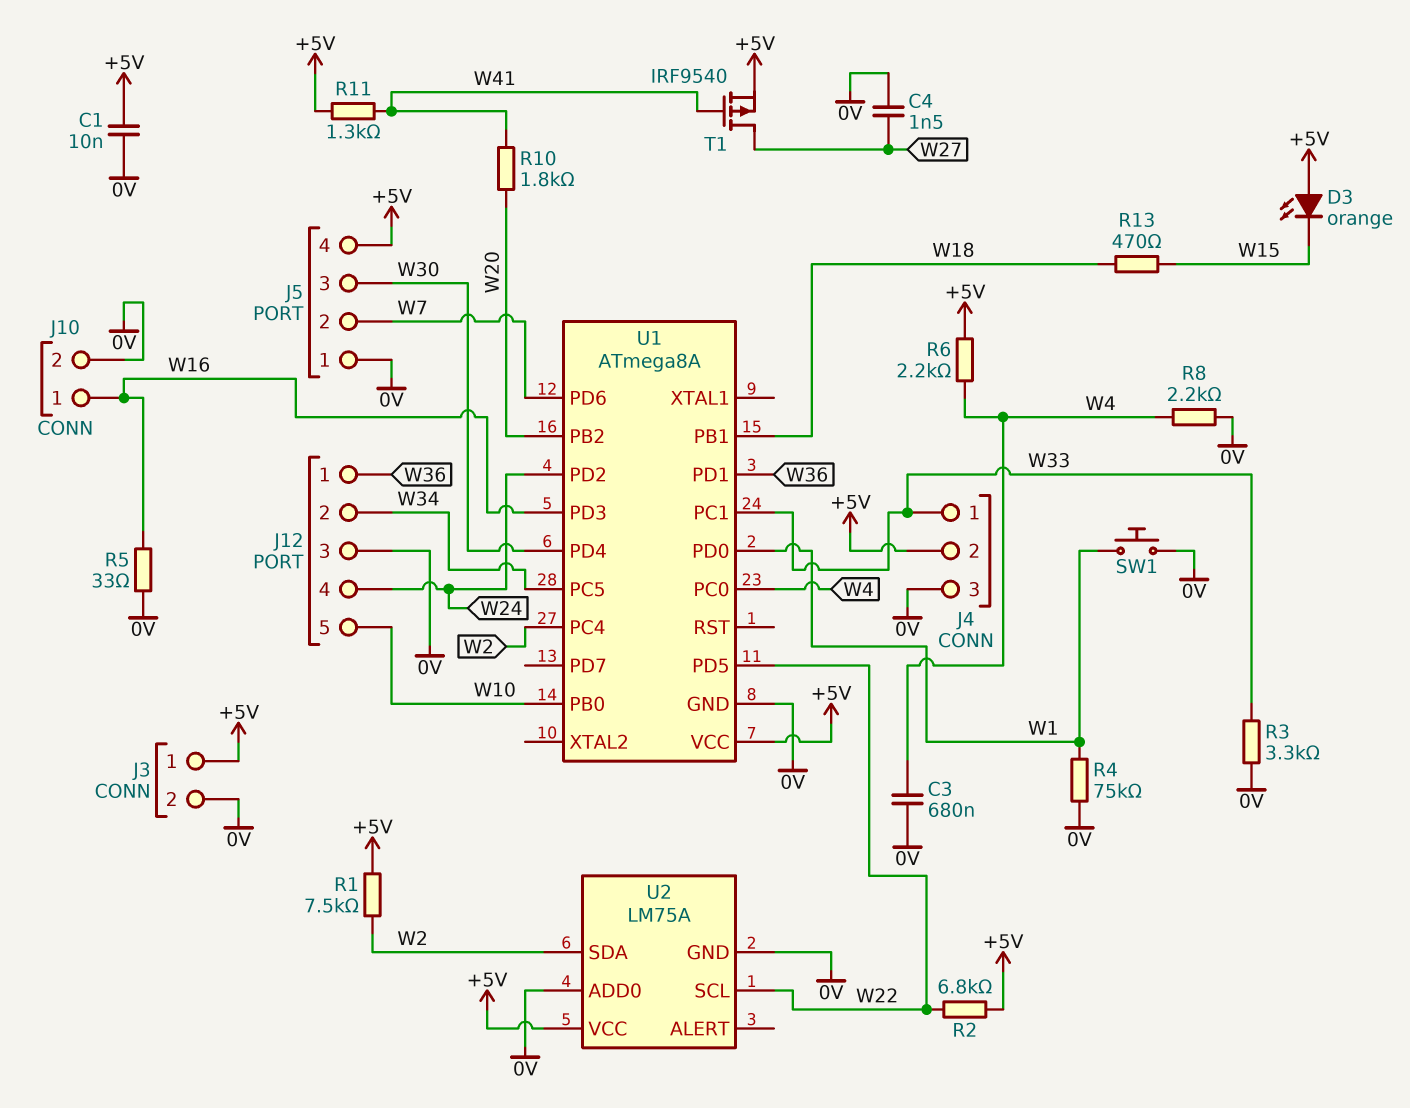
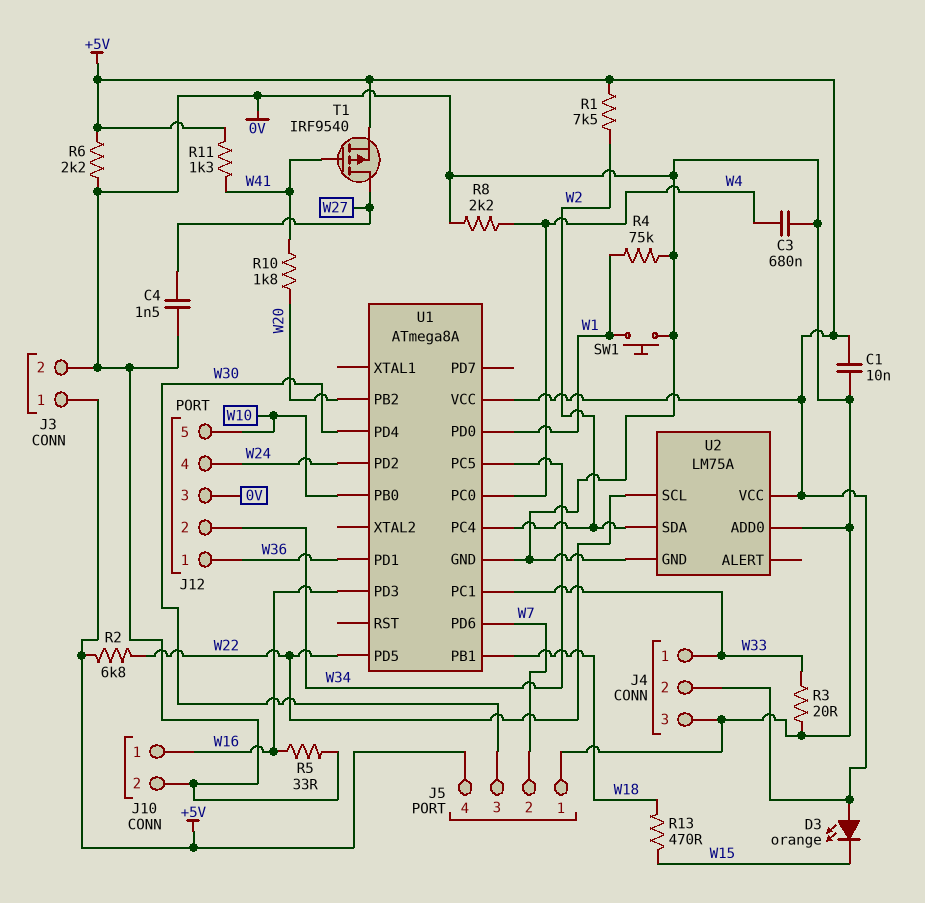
R3: 3.3k (0V, W33) -> 20 (0V, W33)
R6: 2.2k (+5V, W4) -> 2.2k (+5V, 0V)

